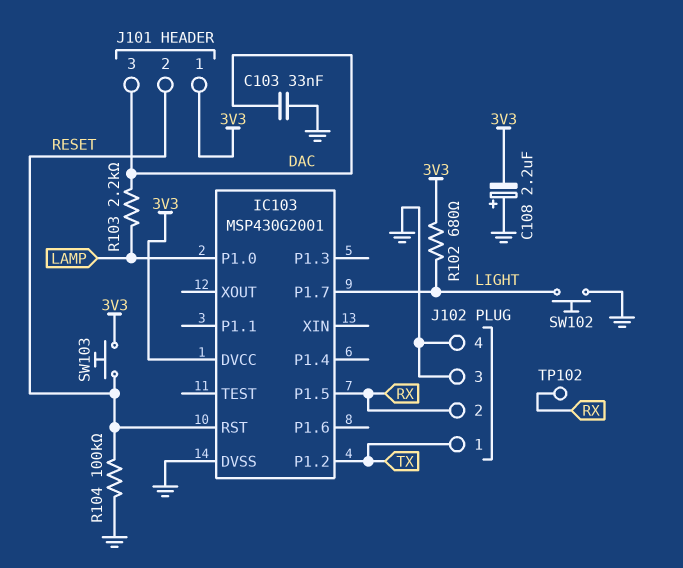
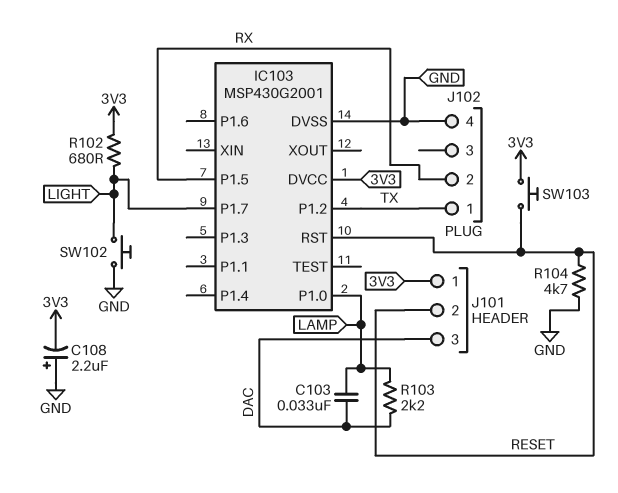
C103: 33nF (DAC, GND) -> 33nF (DAC, LAMP)
J102 pin 3: GND -> none
R104: 100k (GND, RESET) -> 4.7k (GND, RESET)
TP102: test point (RX) -> none

